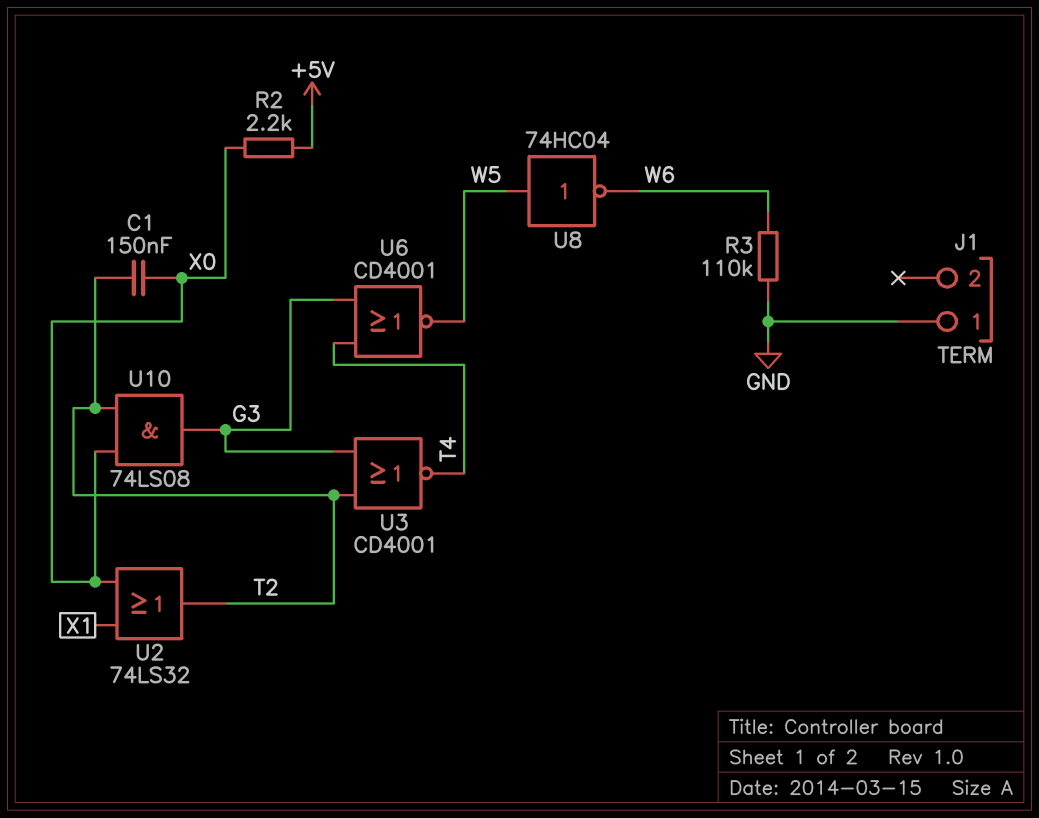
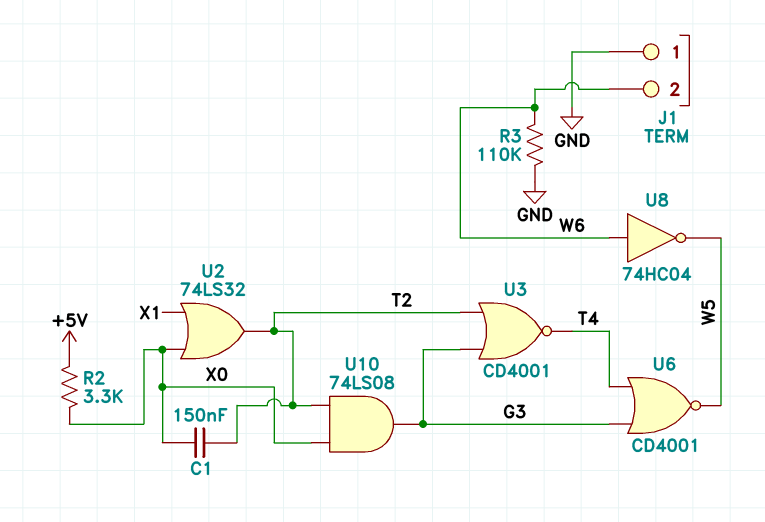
J1 pin 2: none -> W6
R2: 2.2k (+5V, X0) -> 3.3k (+5V, X0)
U8: NOT 74HC04 (in W5, out W6) -> NOT 74HC04 (in W6, out W5)

